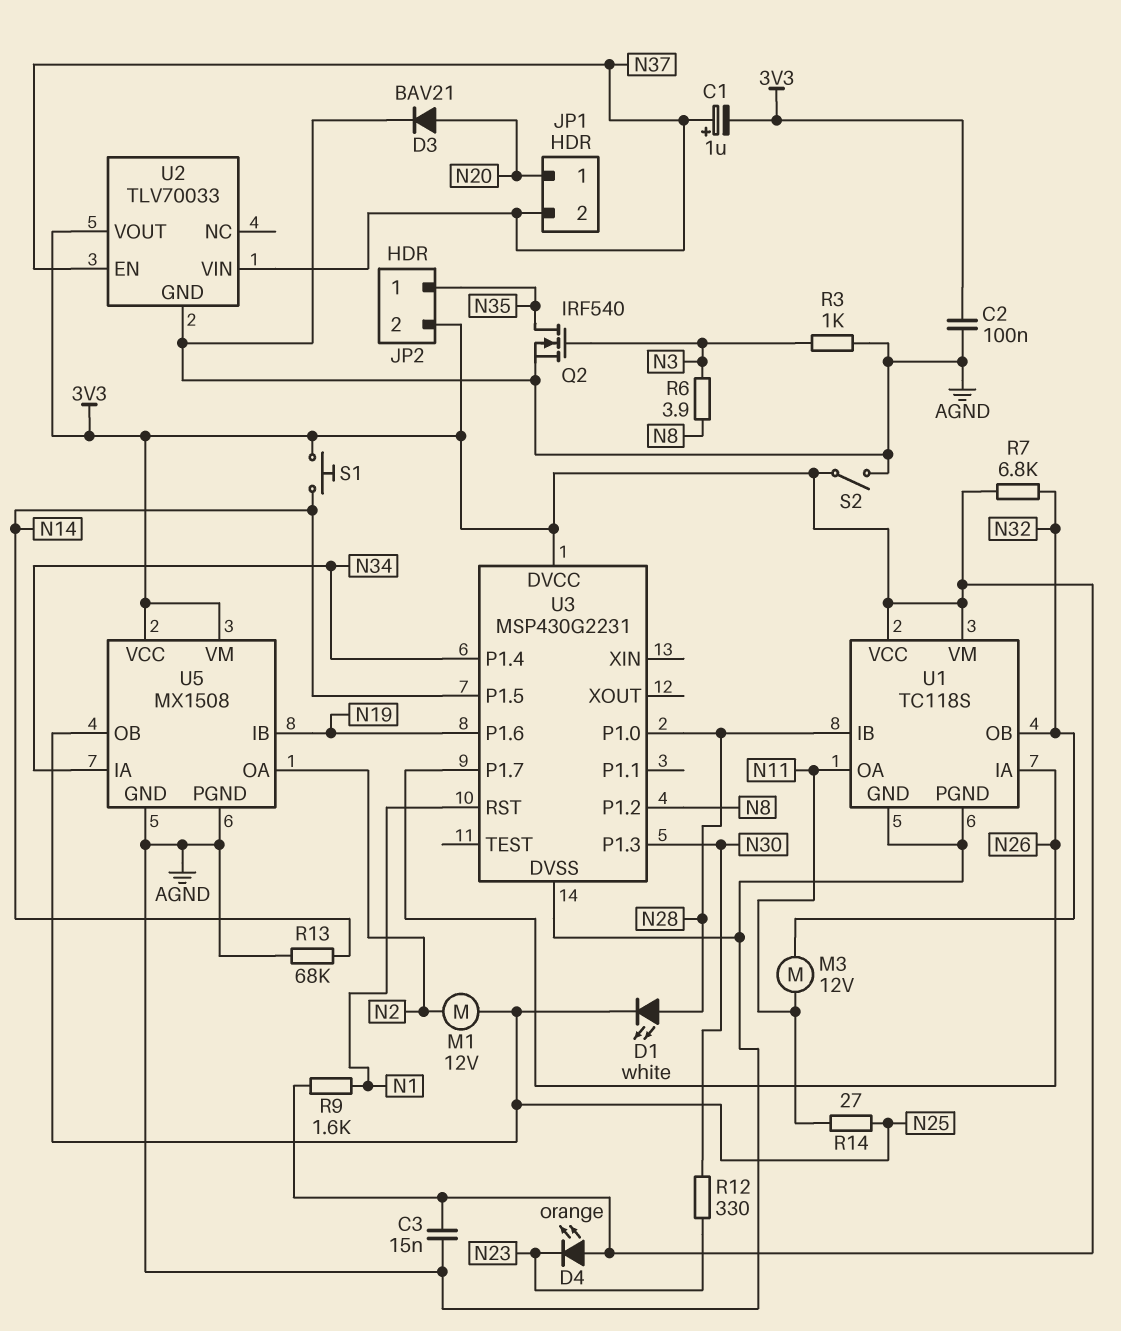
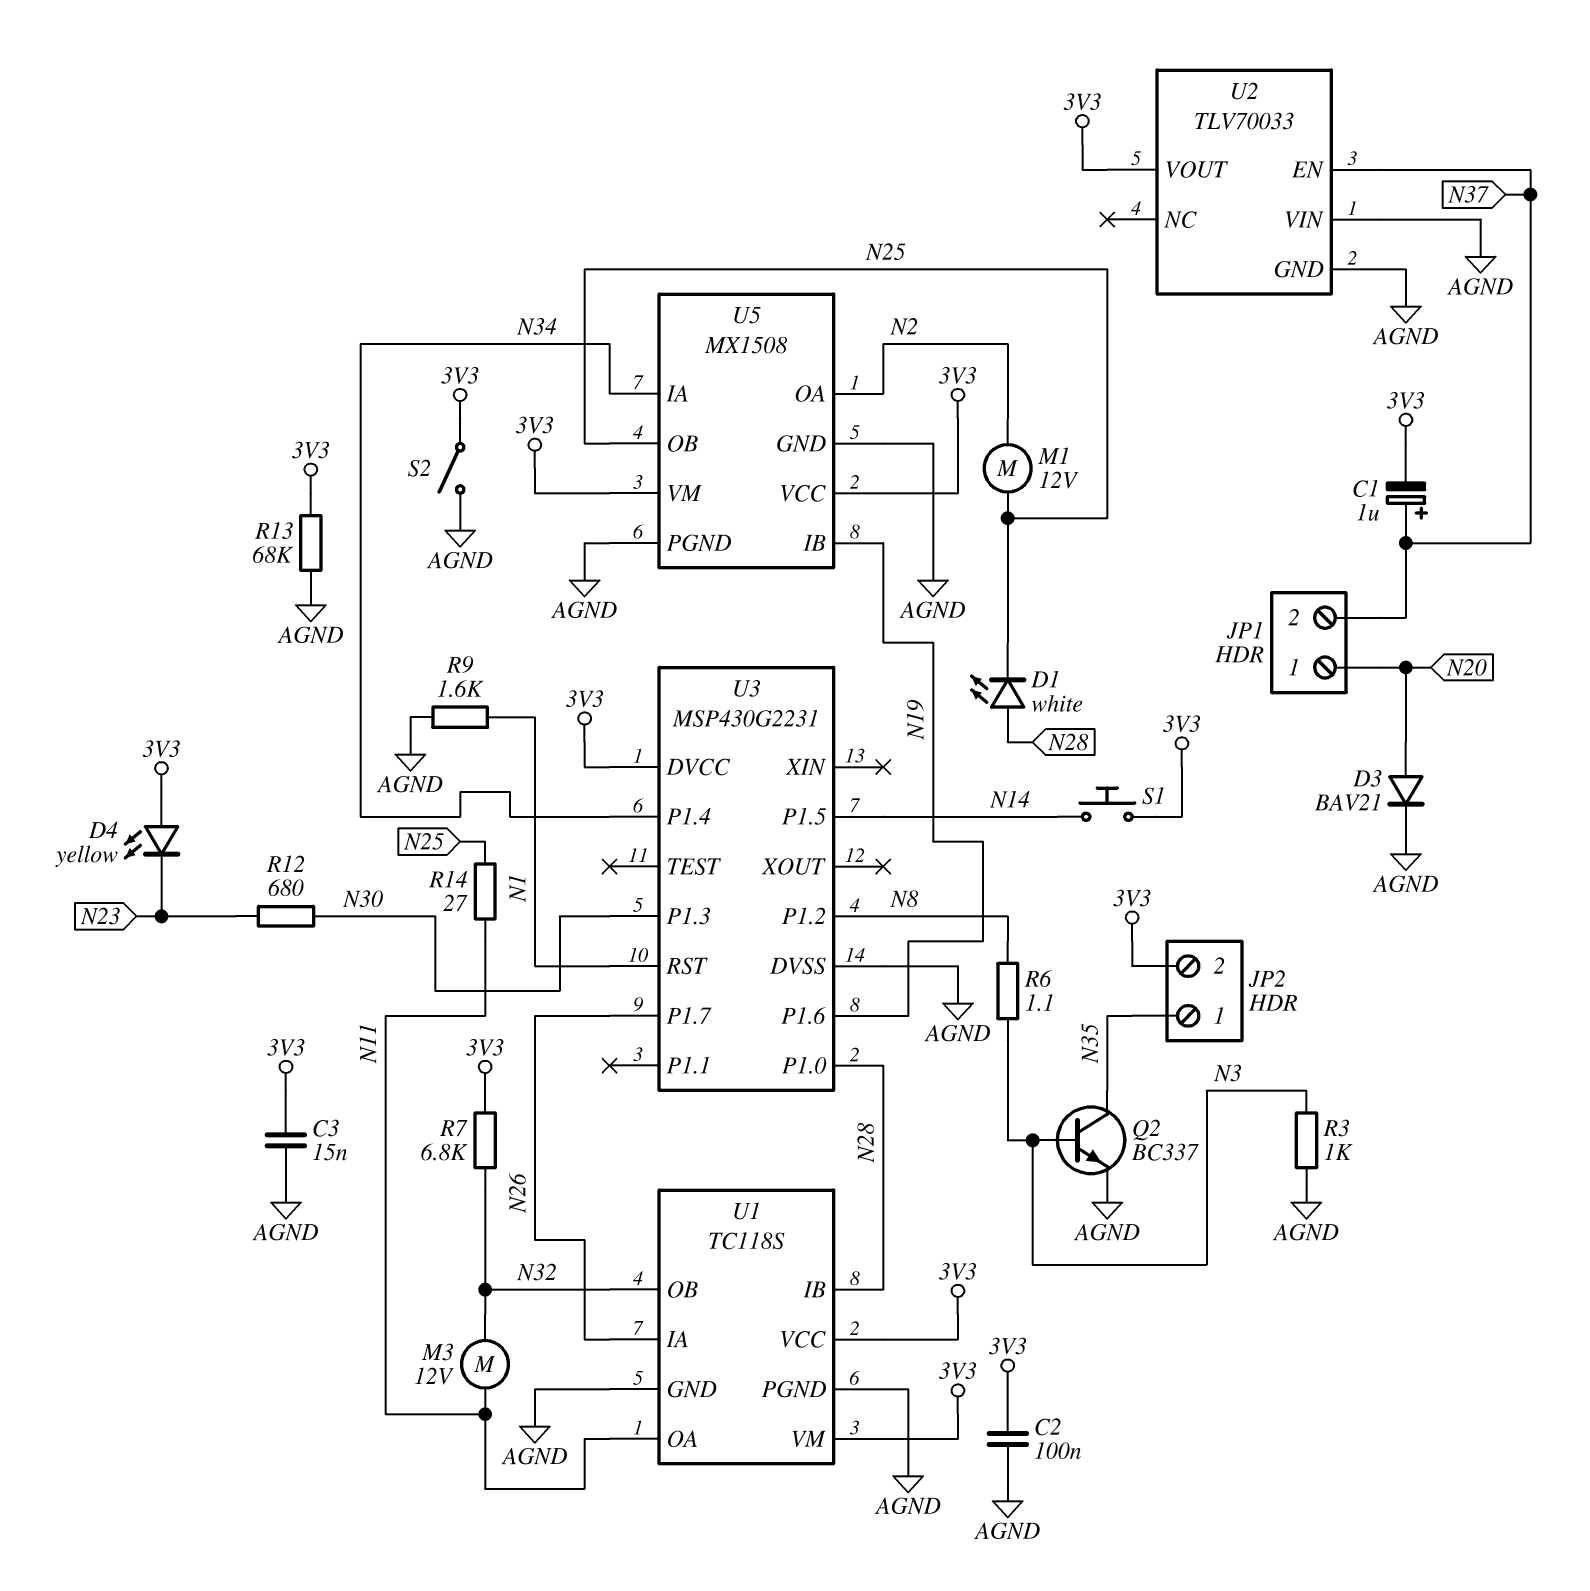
D4: LED orange (A 3V3, K N23) -> LED yellow (A 3V3, K N23)
Q2: NMOS IRF540 (G N3, D N35, S AGND) -> NPN BC337 (B N3, C N35, E AGND)
R6: 3.9 (N3, N8) -> 1.1 (N3, N8)
R9: 1.6k (3V3, N1) -> 1.6k (AGND, N1)
R12: 330 (N23, N30) -> 680 (N23, N30)
R13: 68k (AGND, N14) -> 68k (3V3, AGND)
U2 pin VIN: N37 -> AGND

